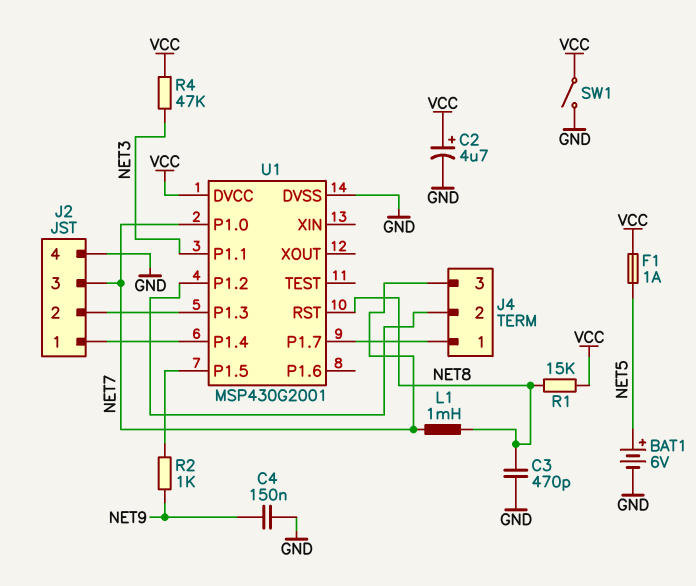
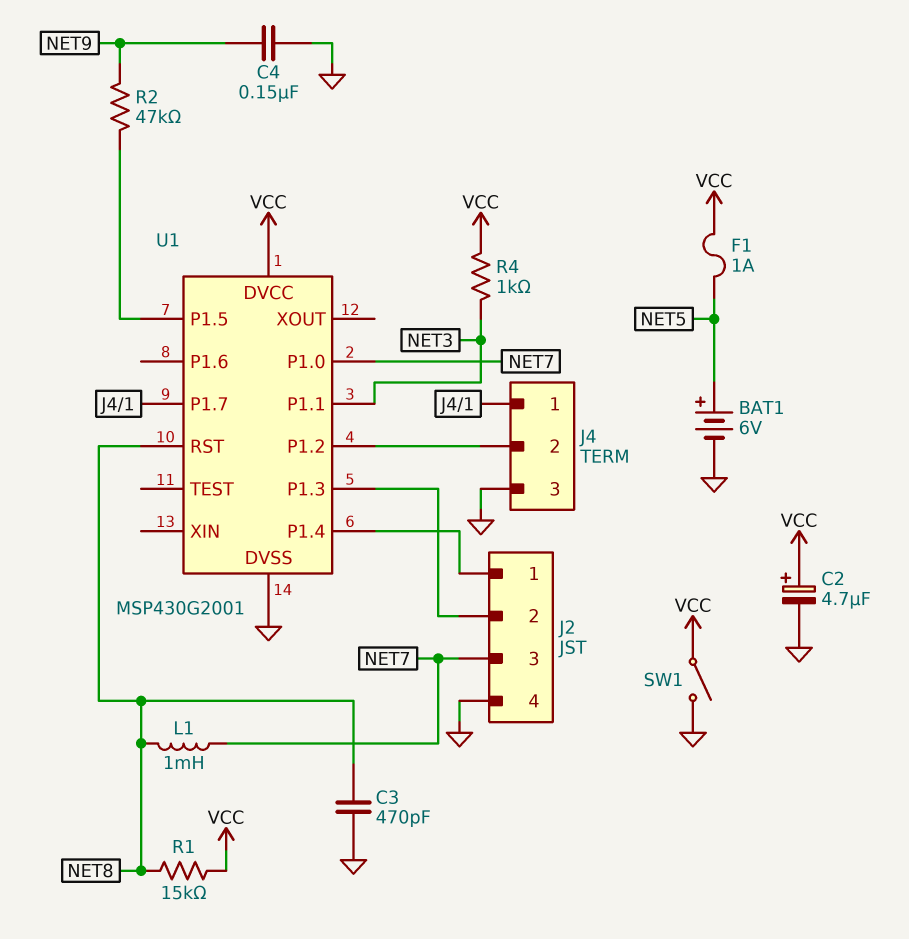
J4 pin 3: NET7 -> GND
R2: 1k (NET9, U1/P1.5) -> 47k (NET9, U1/P1.5)
R4: 47k (NET3, VCC) -> 1k (NET3, VCC)

